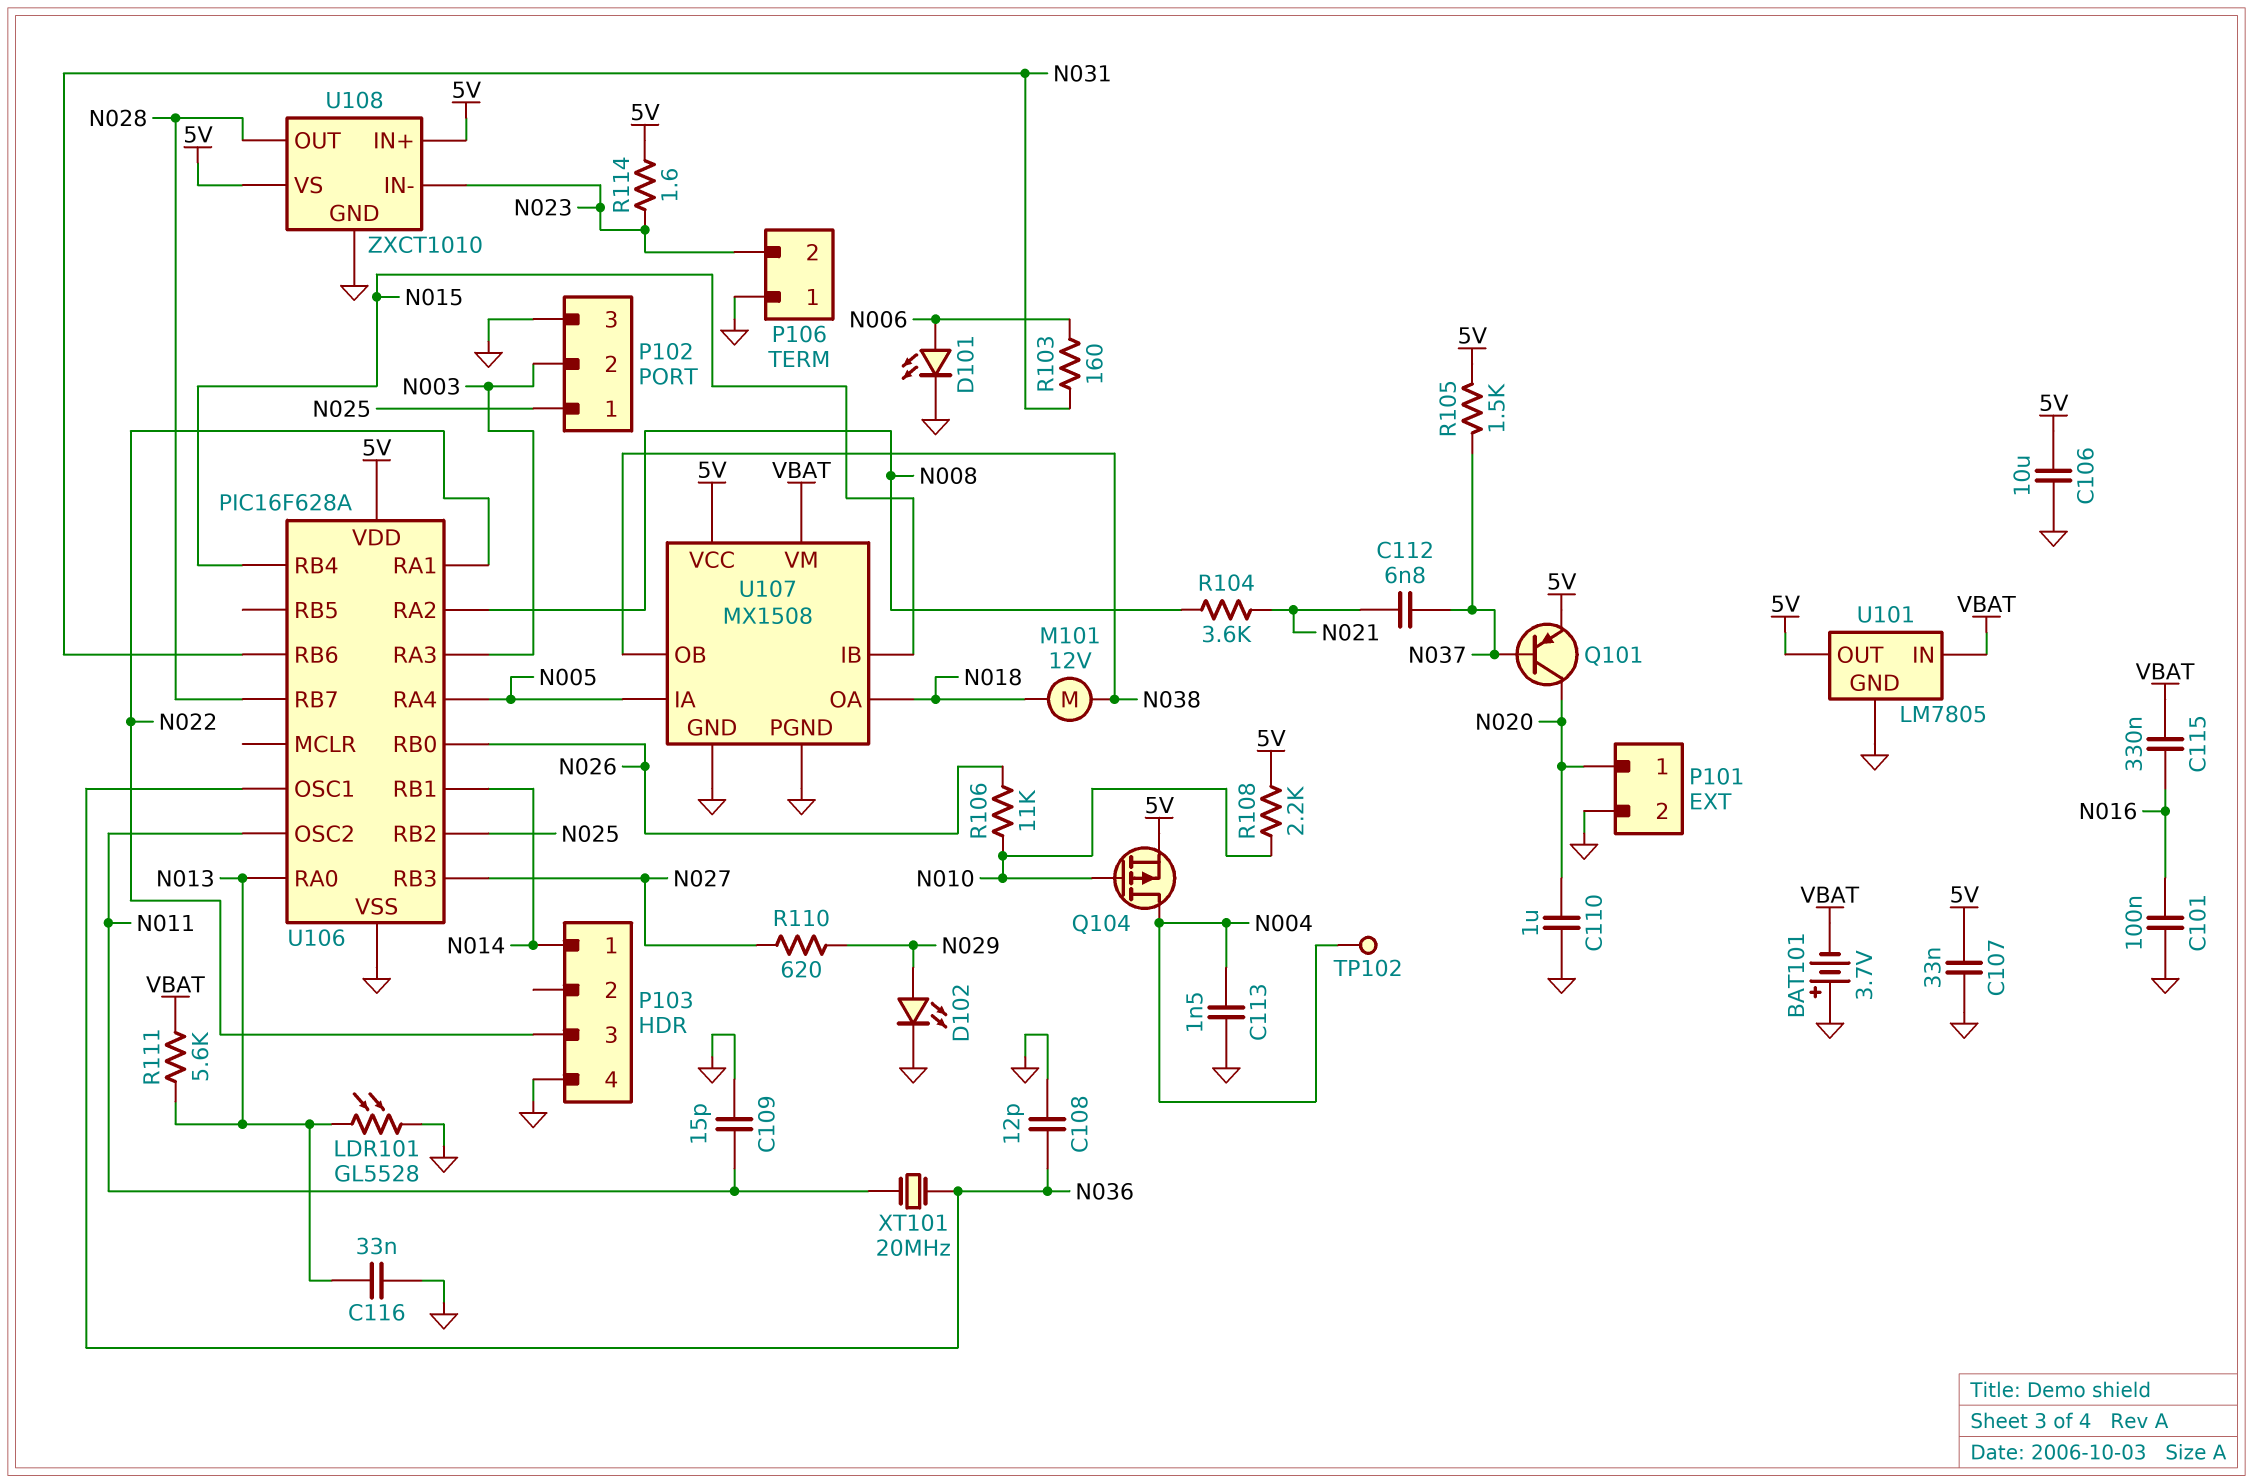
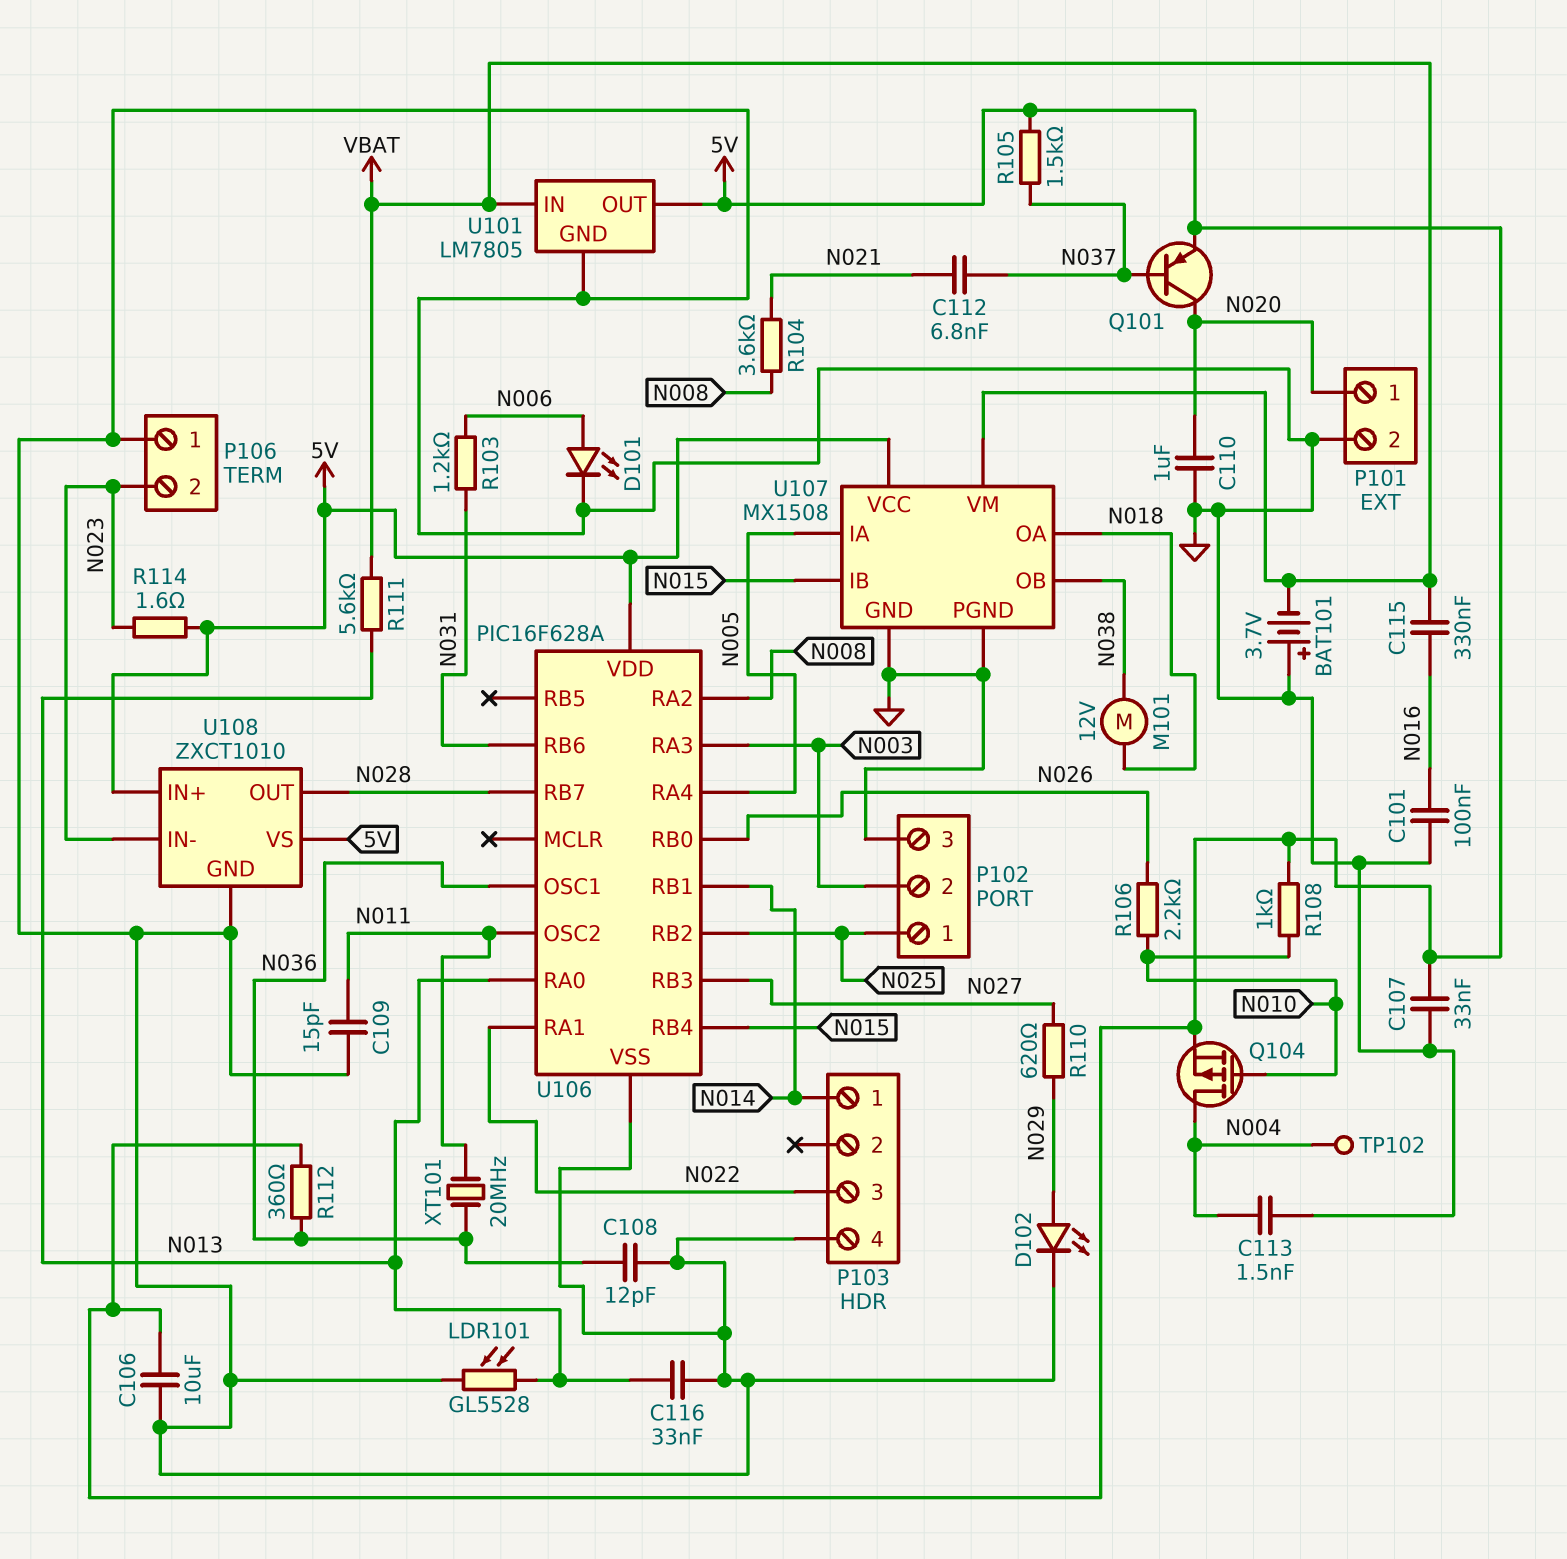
R103: 160 (N006, N031) -> 1.2k (N006, N031)
R106: 11k (N010, N026) -> 2.2k (N010, N026)
R108: 2.2k (5V, N010) -> 1k (5V, N010)
R112: none -> 360 (5V, N036)

